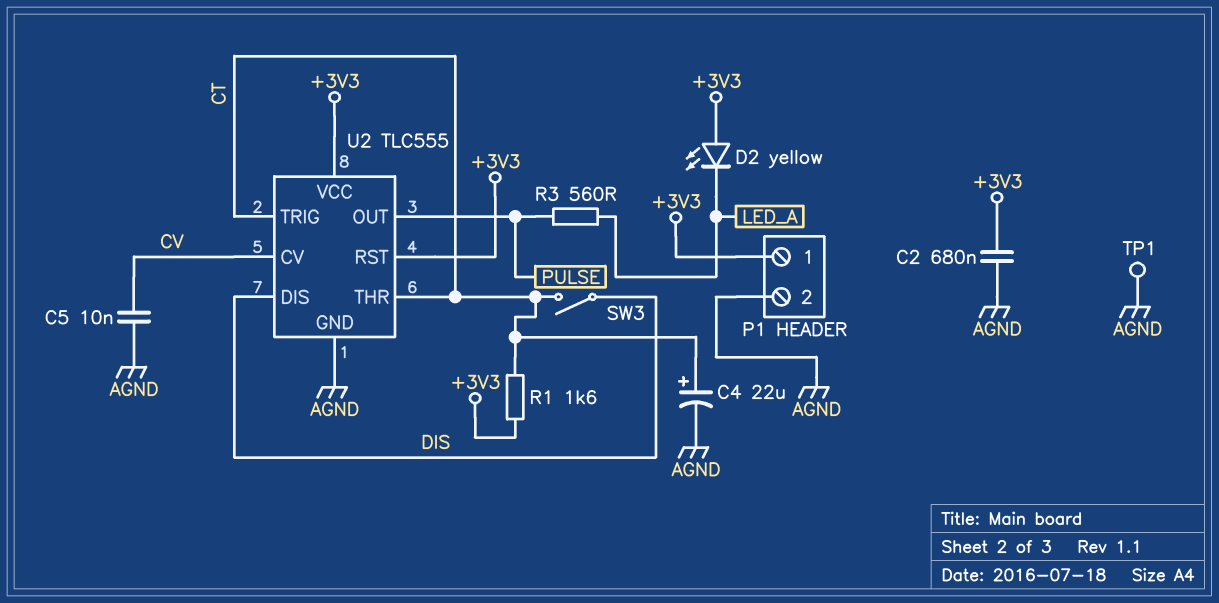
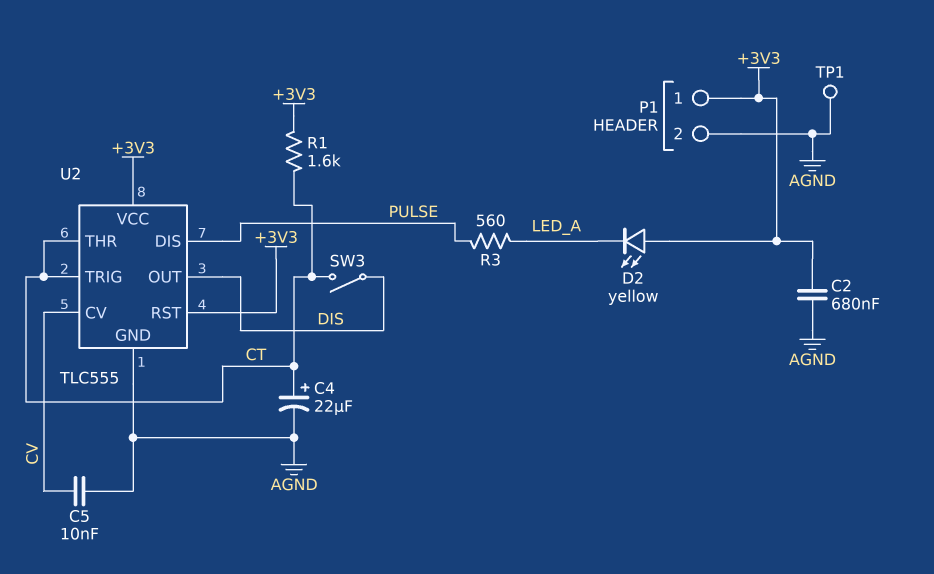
U2 pin DIS: DIS -> PULSE
U2 pin OUT: PULSE -> DIS

